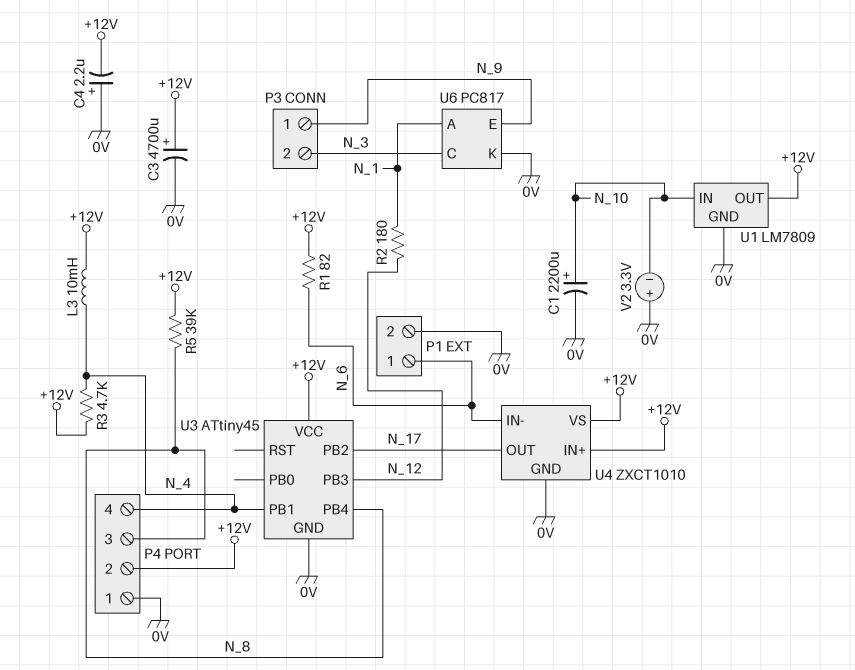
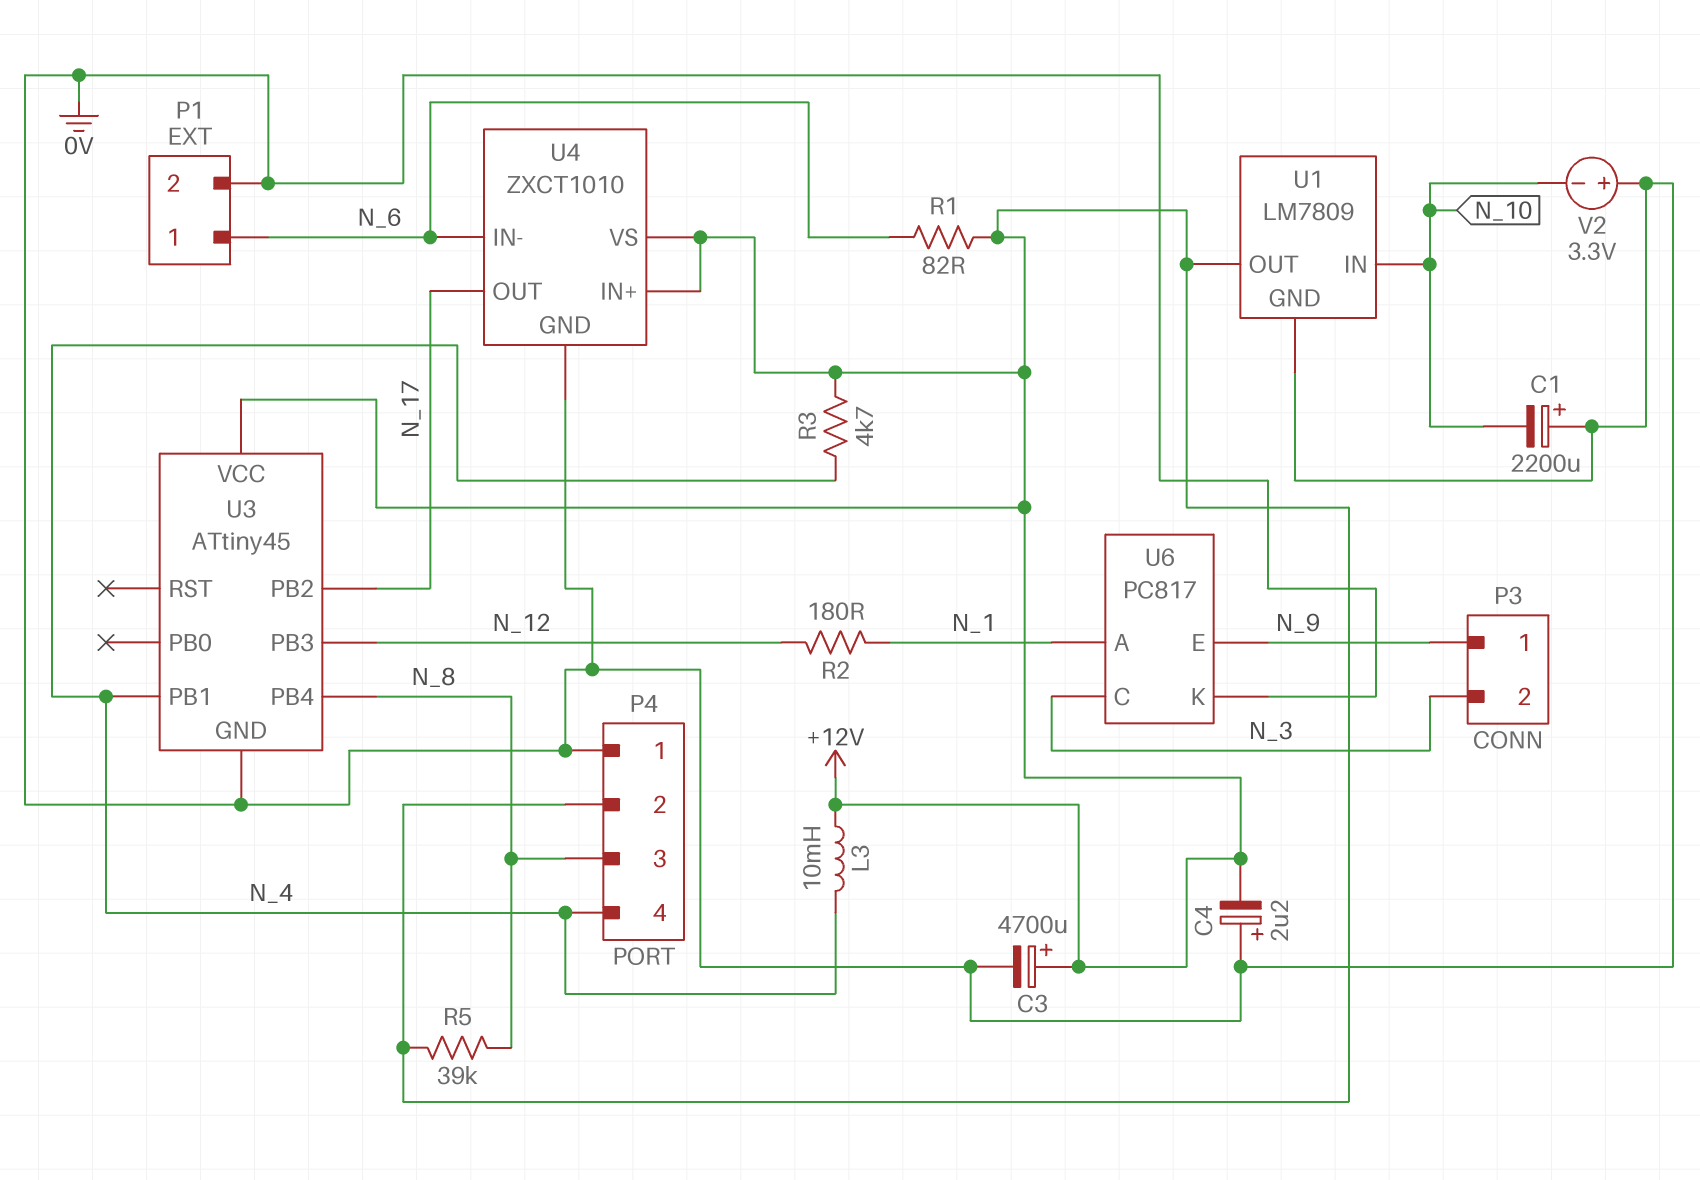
C1: 2200uF (plus N_10, minus 0V) -> 2200uF (plus 0V, minus N_10)

